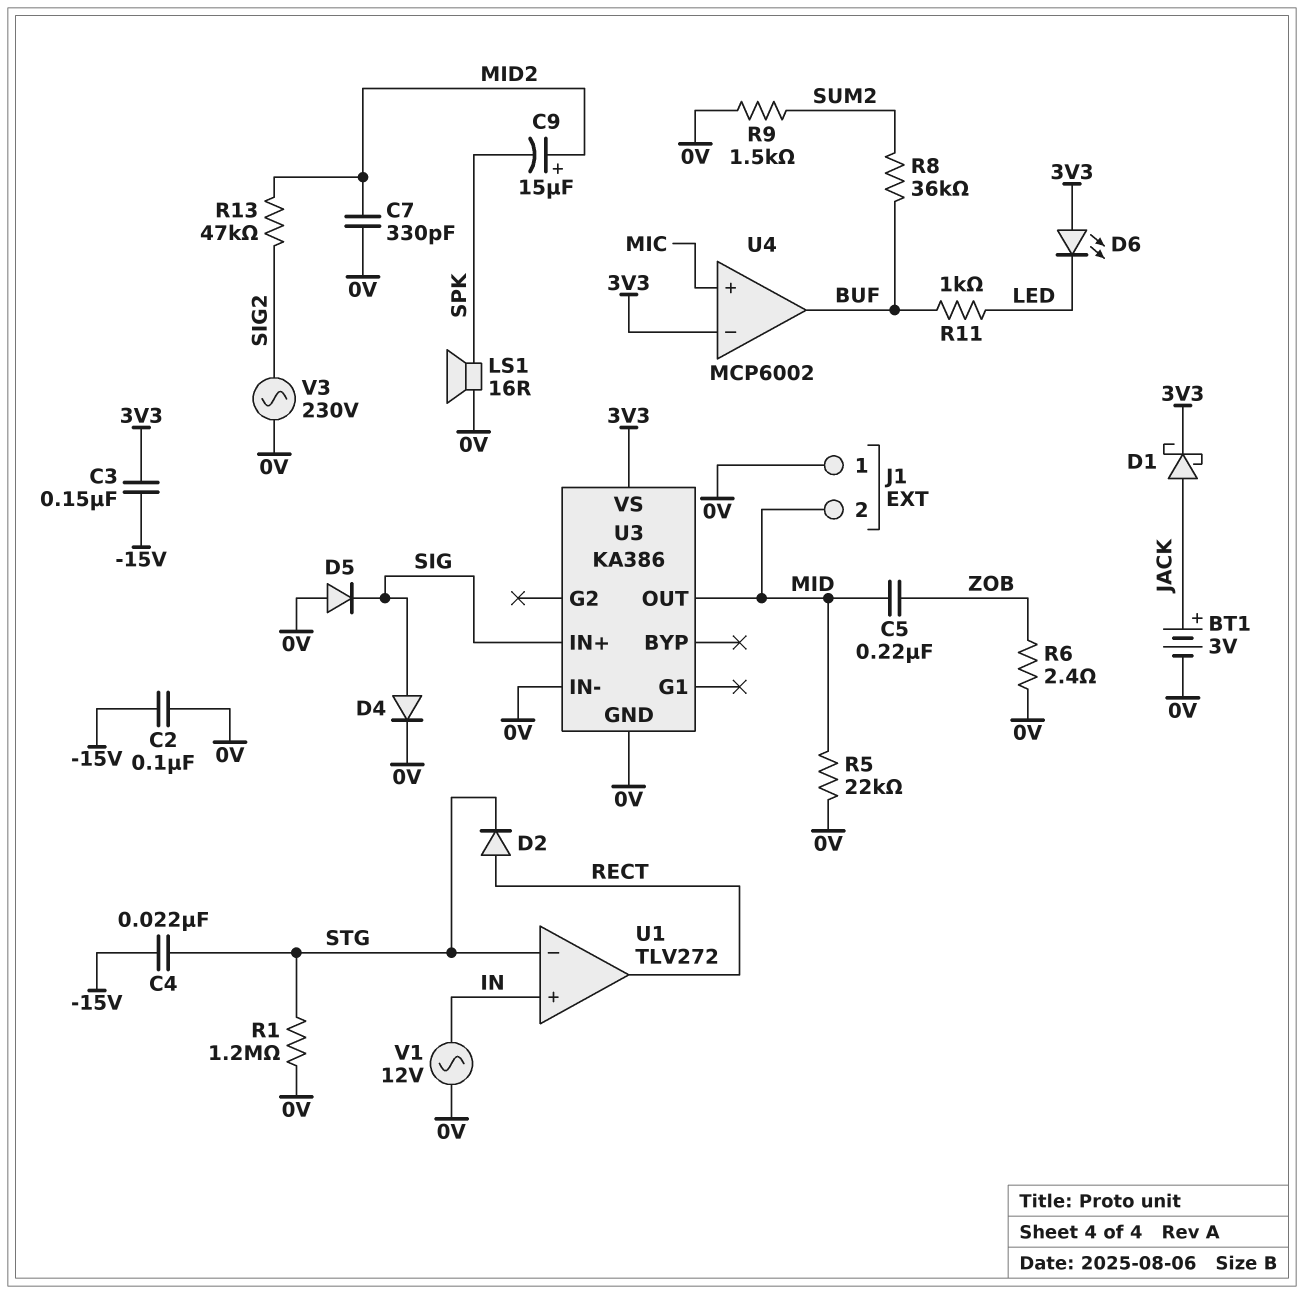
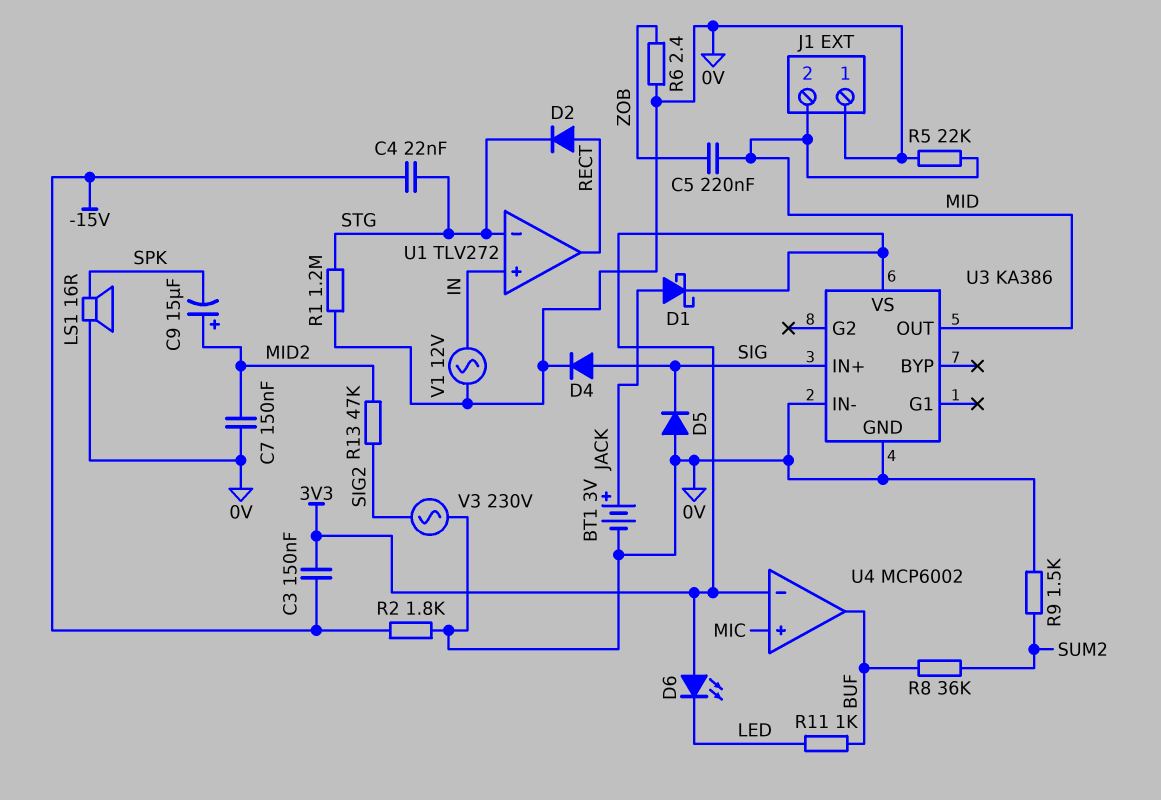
C2: 100nF (-15V, 0V) -> none
C7: 330pF (0V, MID2) -> 150nF (0V, MID2)
R2: none -> 1.8k (-15V, 0V)

